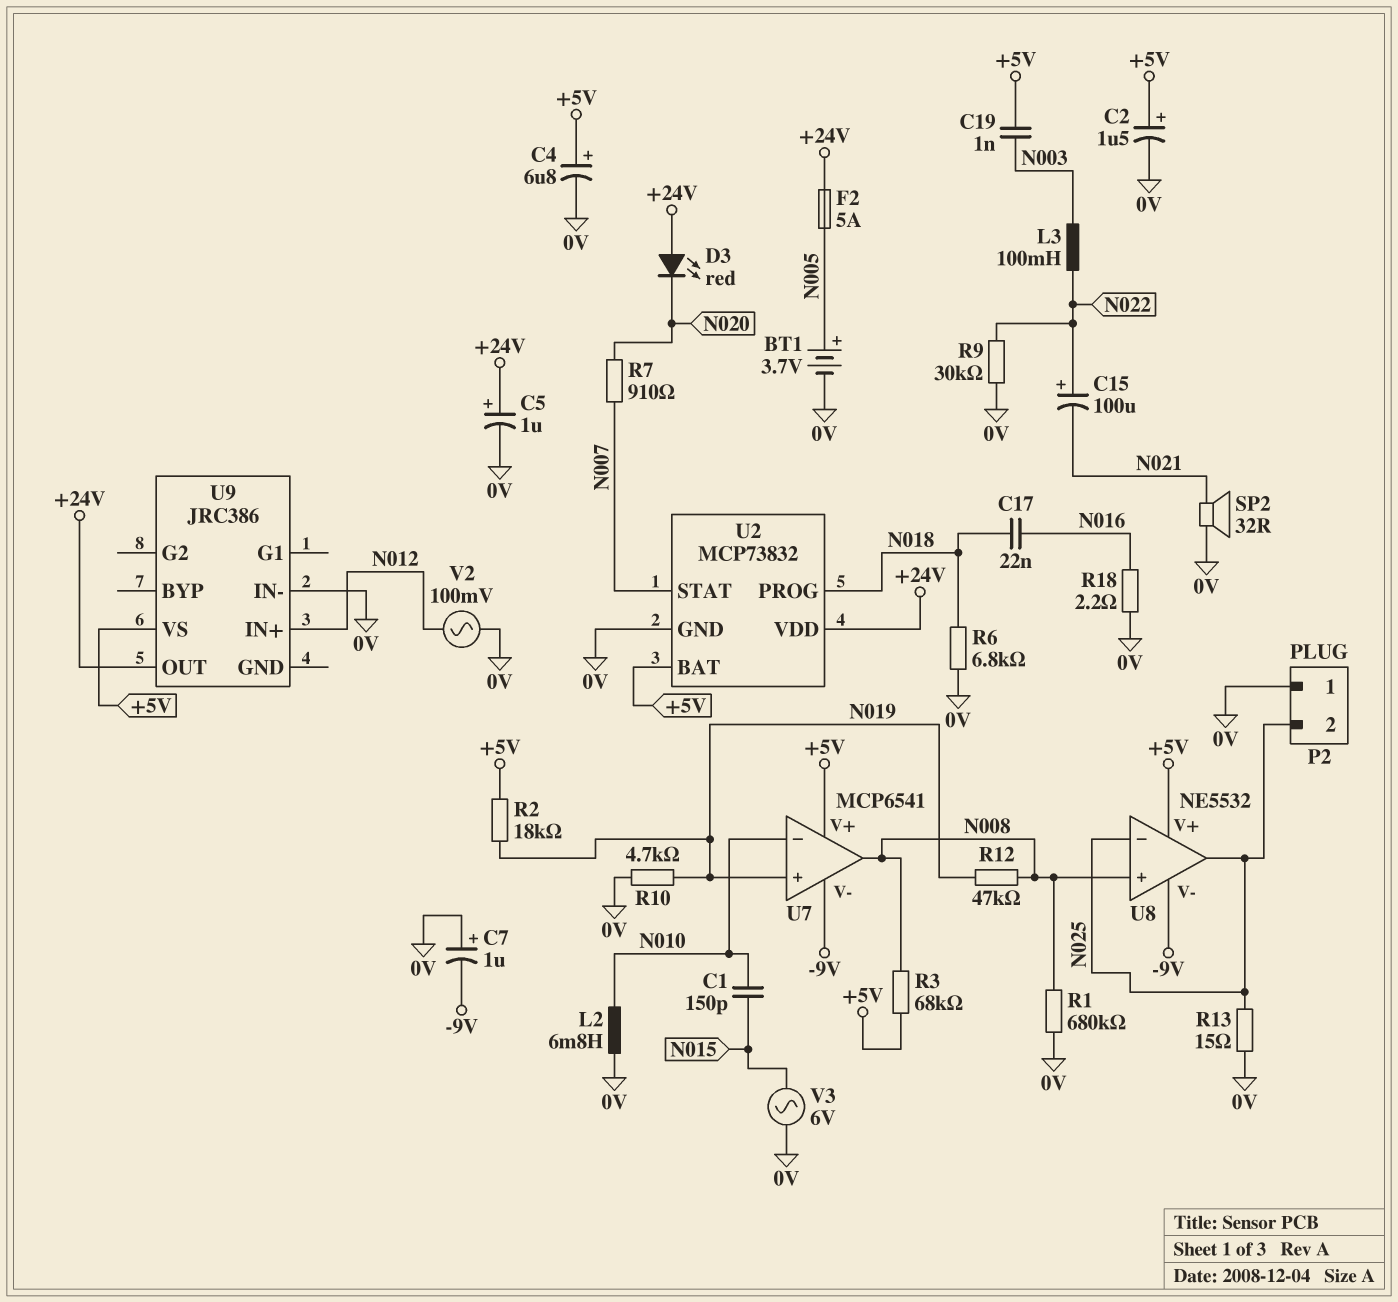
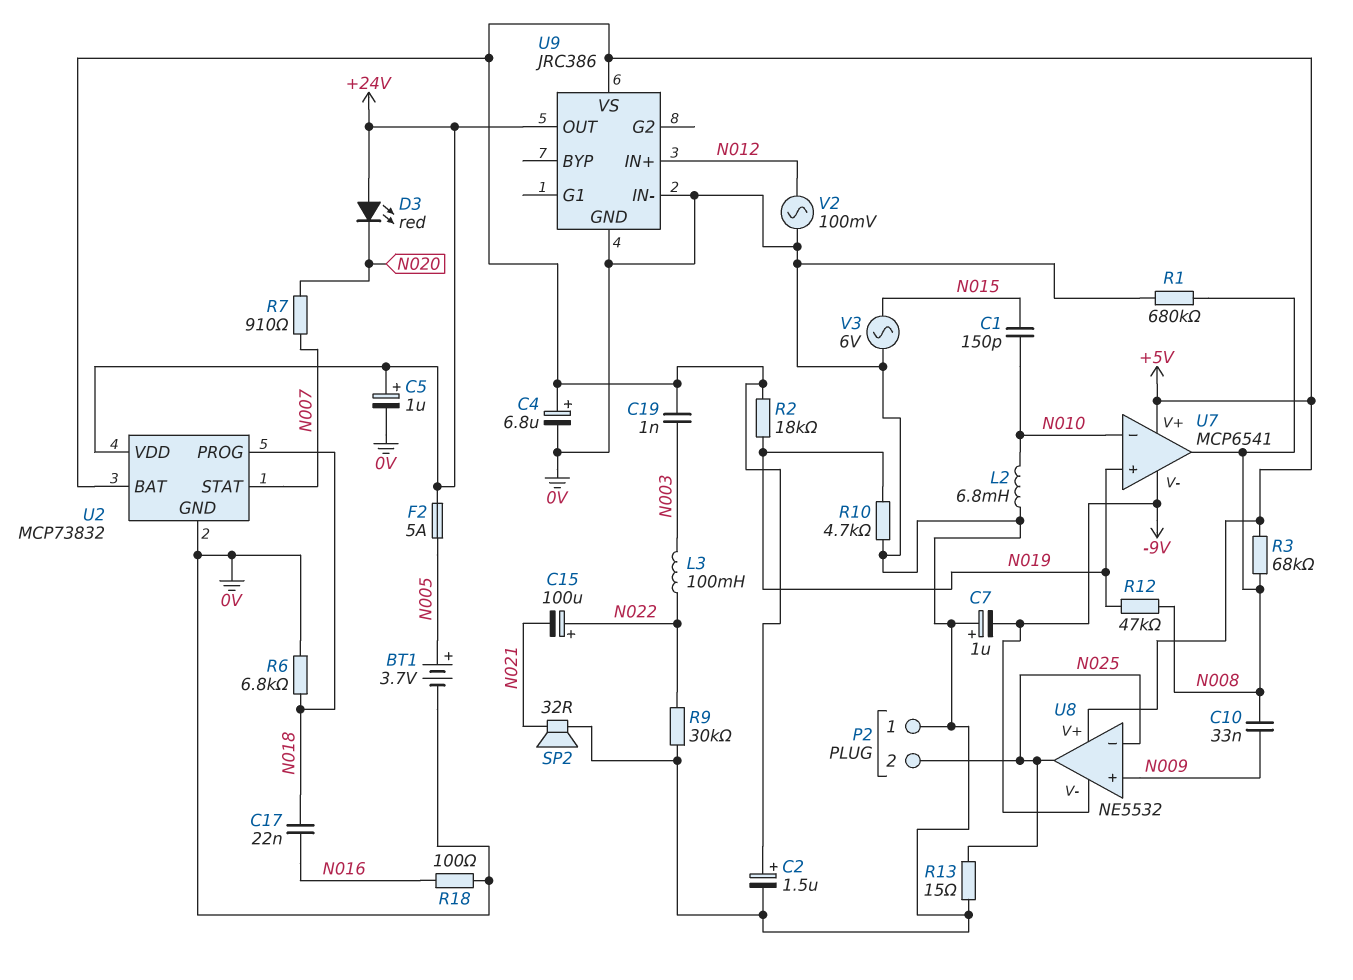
C10: none -> 33nF (N008, N009)
R18: 2.2 (0V, N016) -> 100 (0V, N016)
U8 pin in+: N008 -> N009
U9 pin GND: none -> 0V

